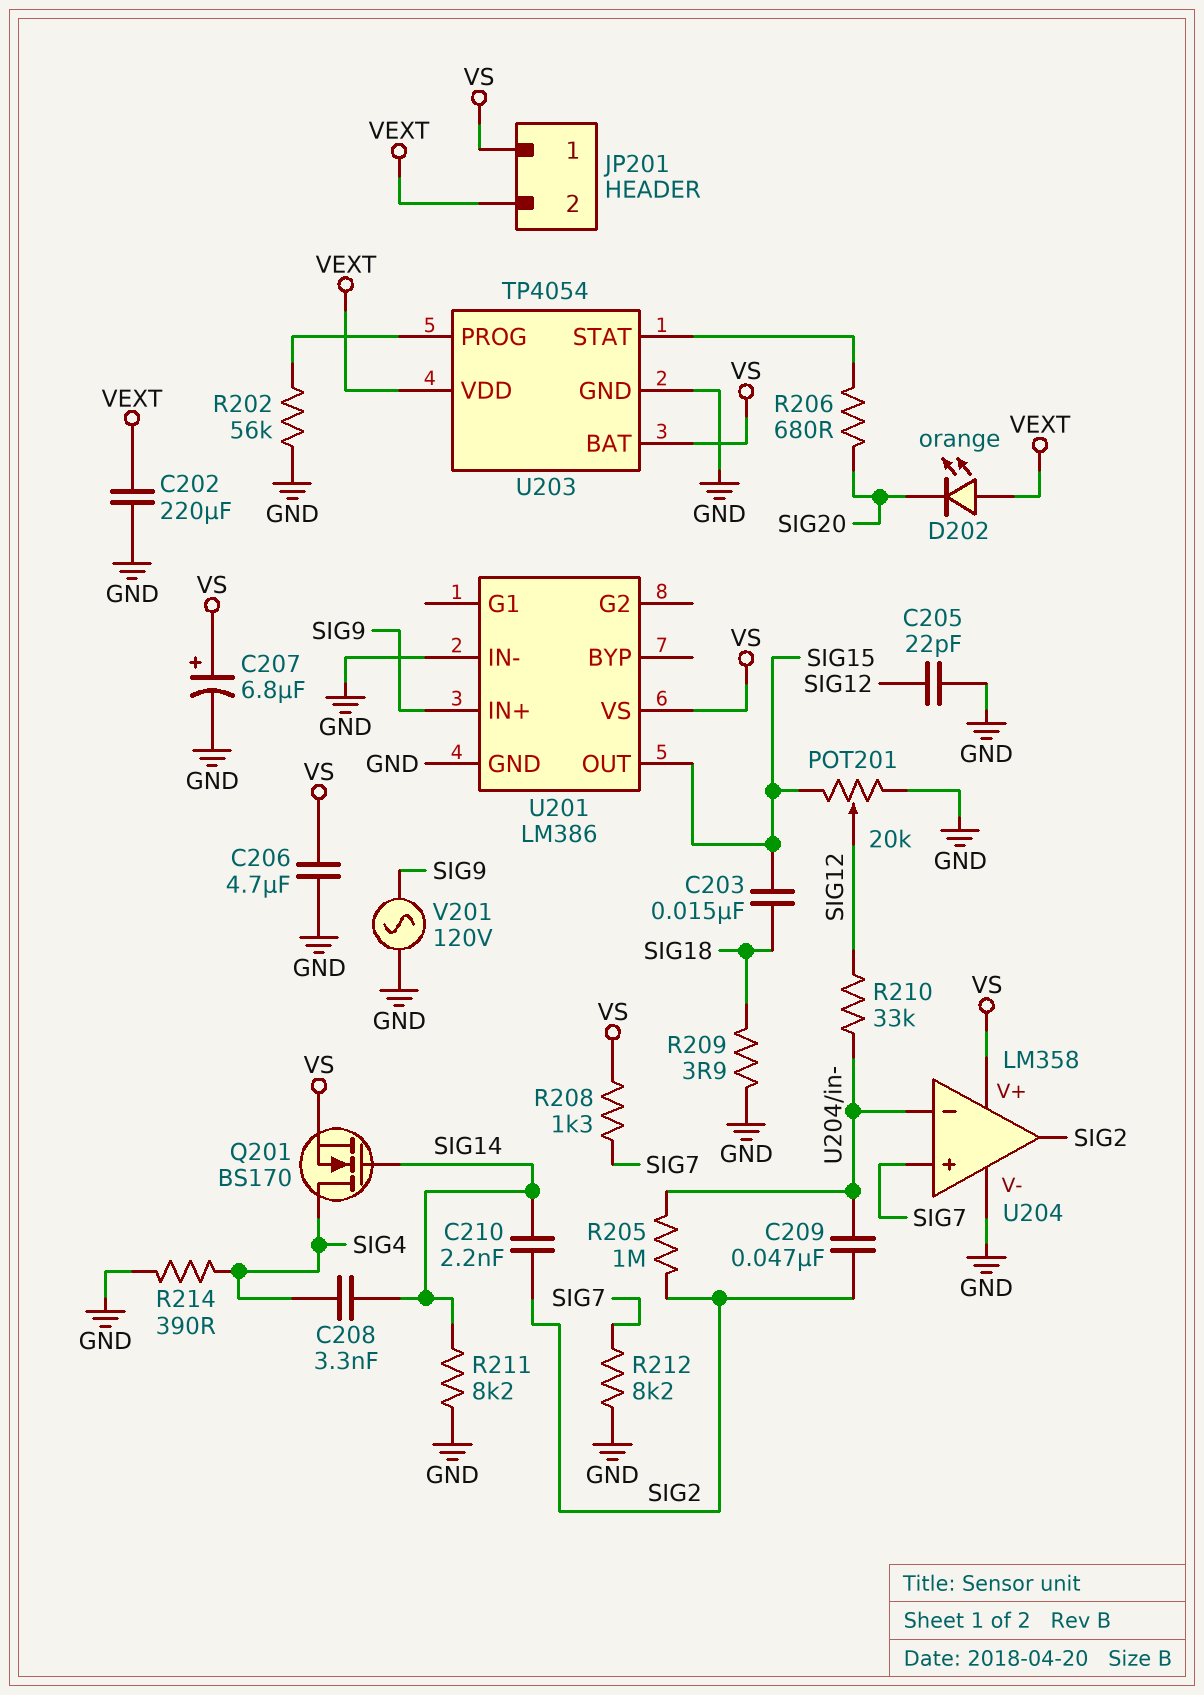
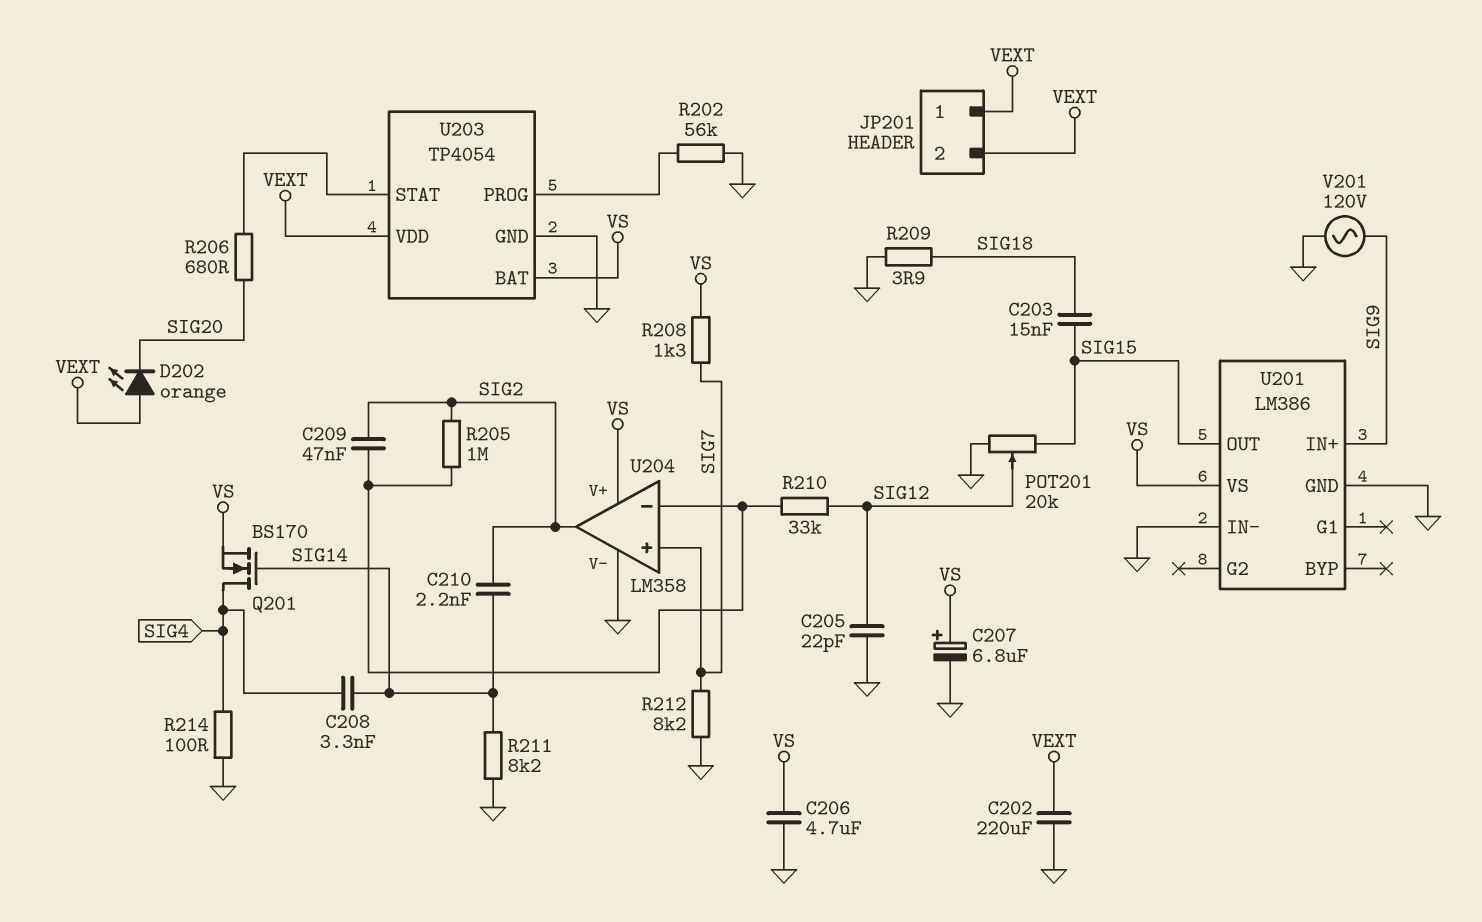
JP201 pin 1: VS -> VEXT
R214: 390 (GND, SIG4) -> 100 (GND, SIG4)

